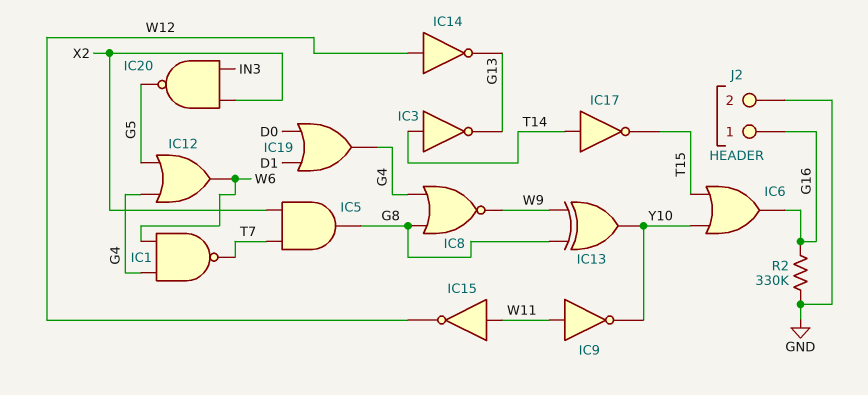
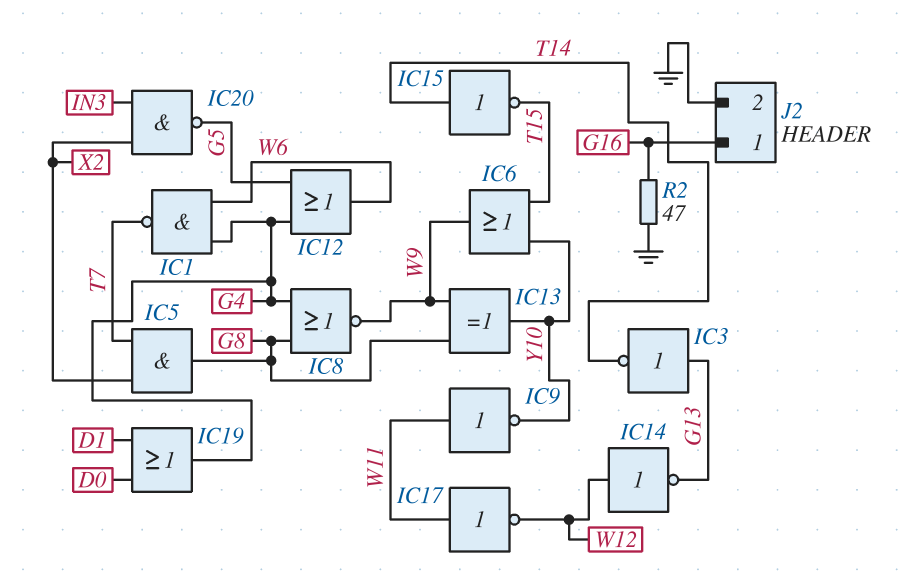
IC3: NOT (in T14, out G13) -> NOT (in G13, out T14)
IC6: OR (in T15, in Y10, out G16) -> OR (in T15, in Y10, out W9)
IC15: NOT (in W11, out W12) -> NOT (in T14, out T15)
IC17: NOT (in T14, out T15) -> NOT (in W11, out W12)
R2: 330k (G16, GND) -> 47 (G16, GND)

